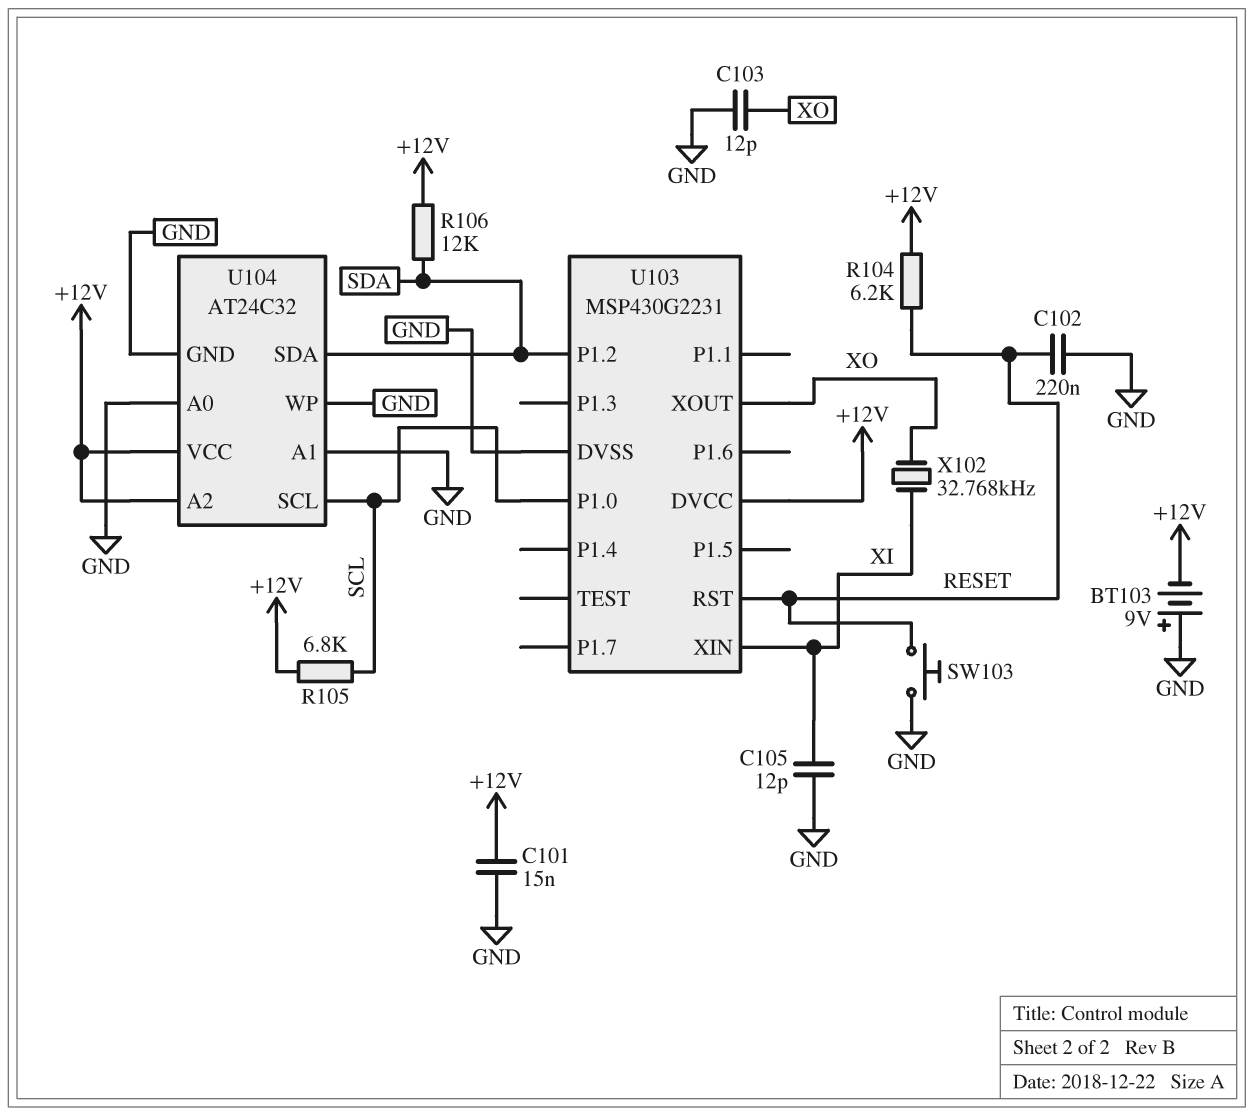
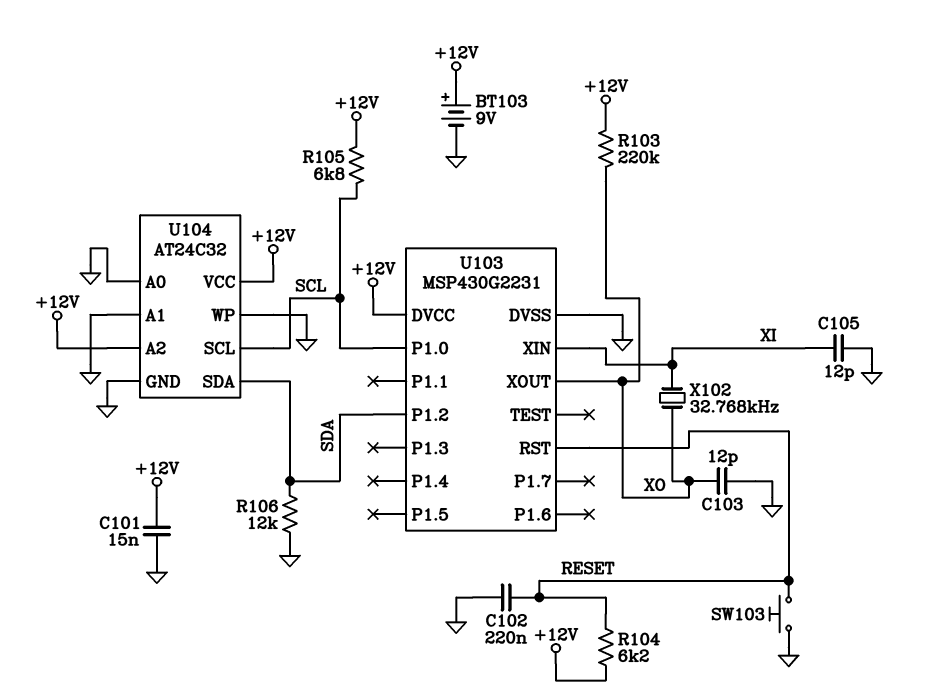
BT103: 9V (plus GND, minus +12V) -> 9V (plus +12V, minus GND)
R103: none -> 220k (+12V, XO)
R106: 12k (+12V, SDA) -> 12k (GND, SDA)

